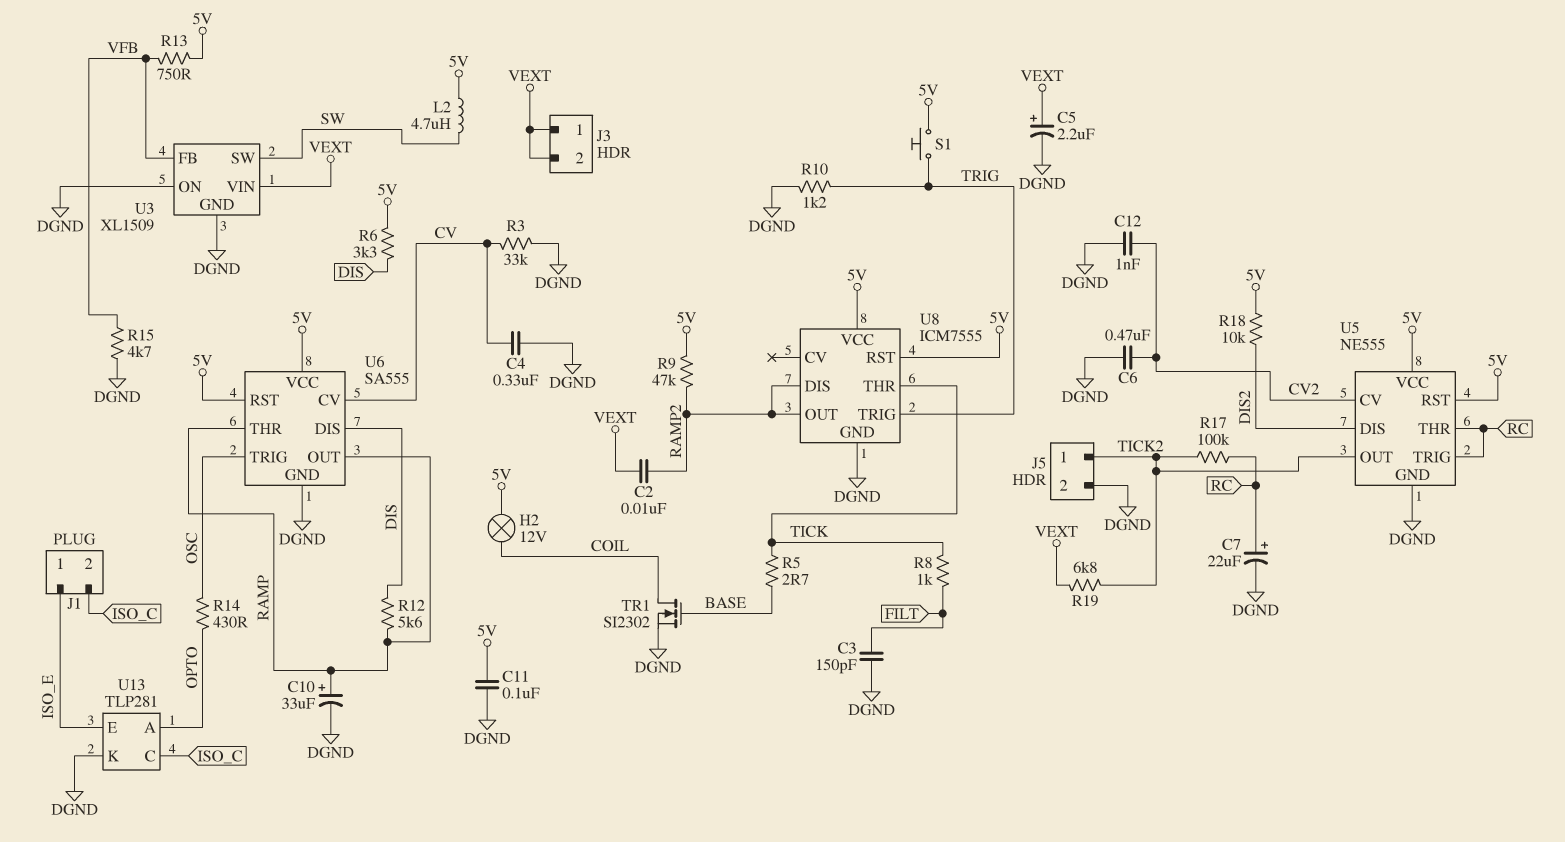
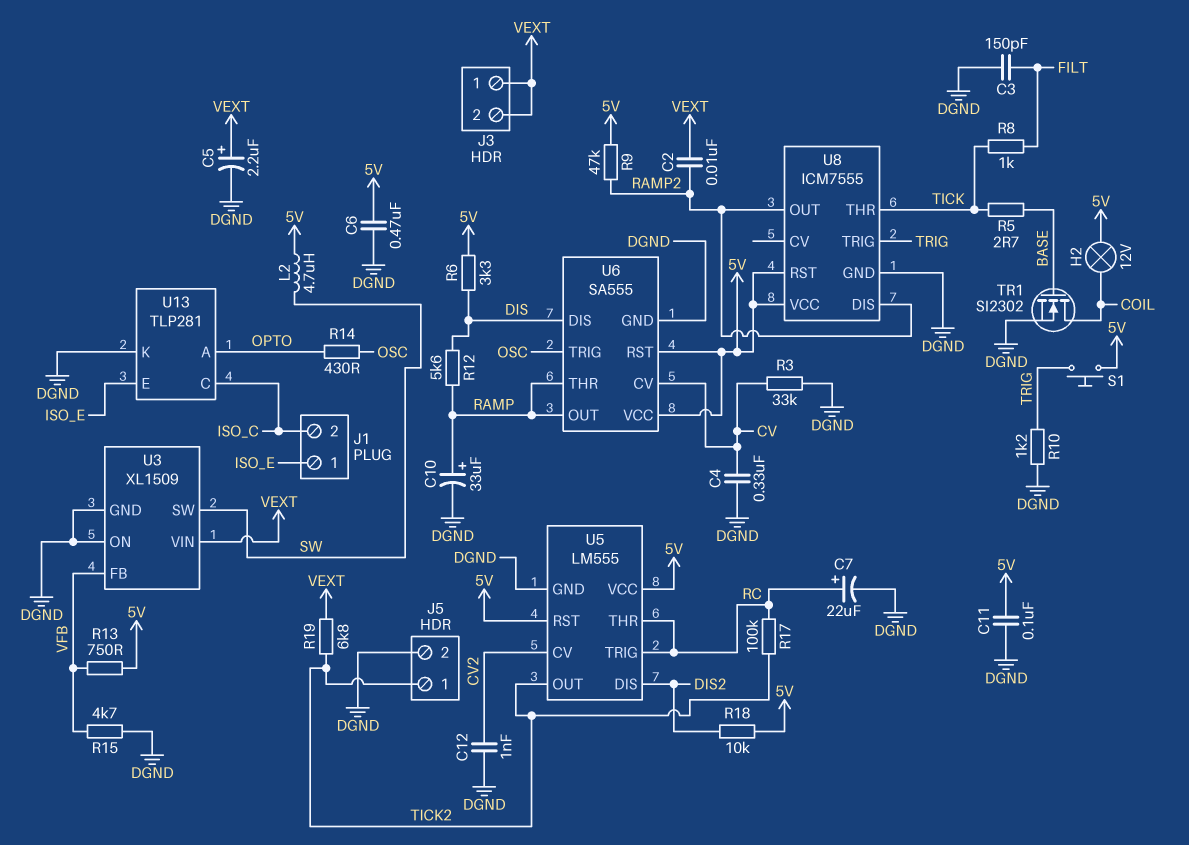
C6: 470nF (CV2, DGND) -> 470nF (5V, DGND)
U5: NE555 -> LM555

